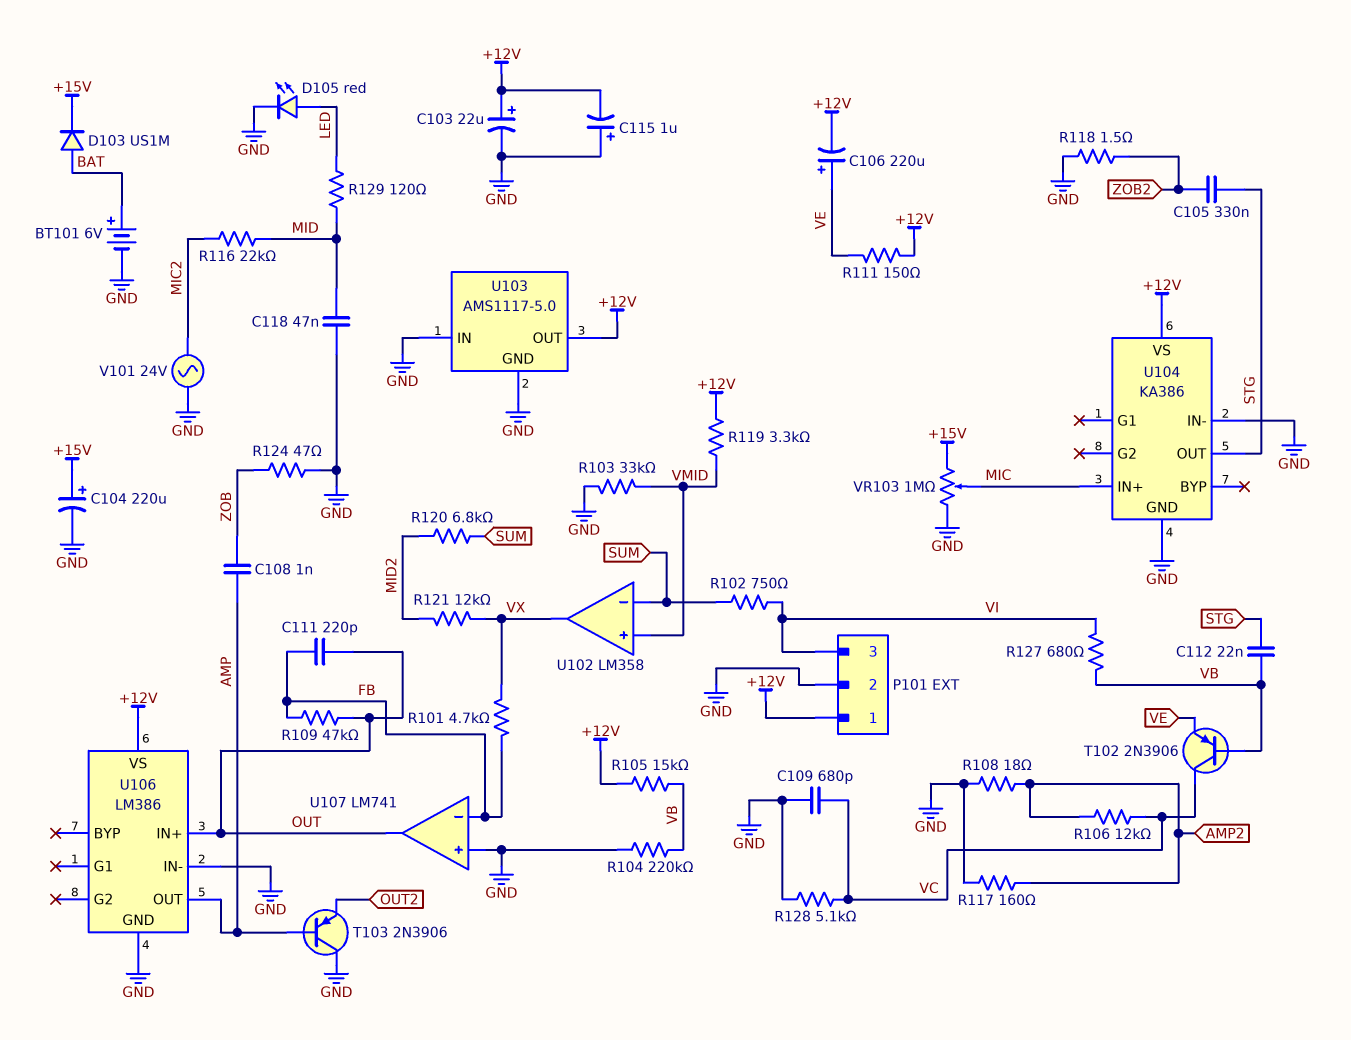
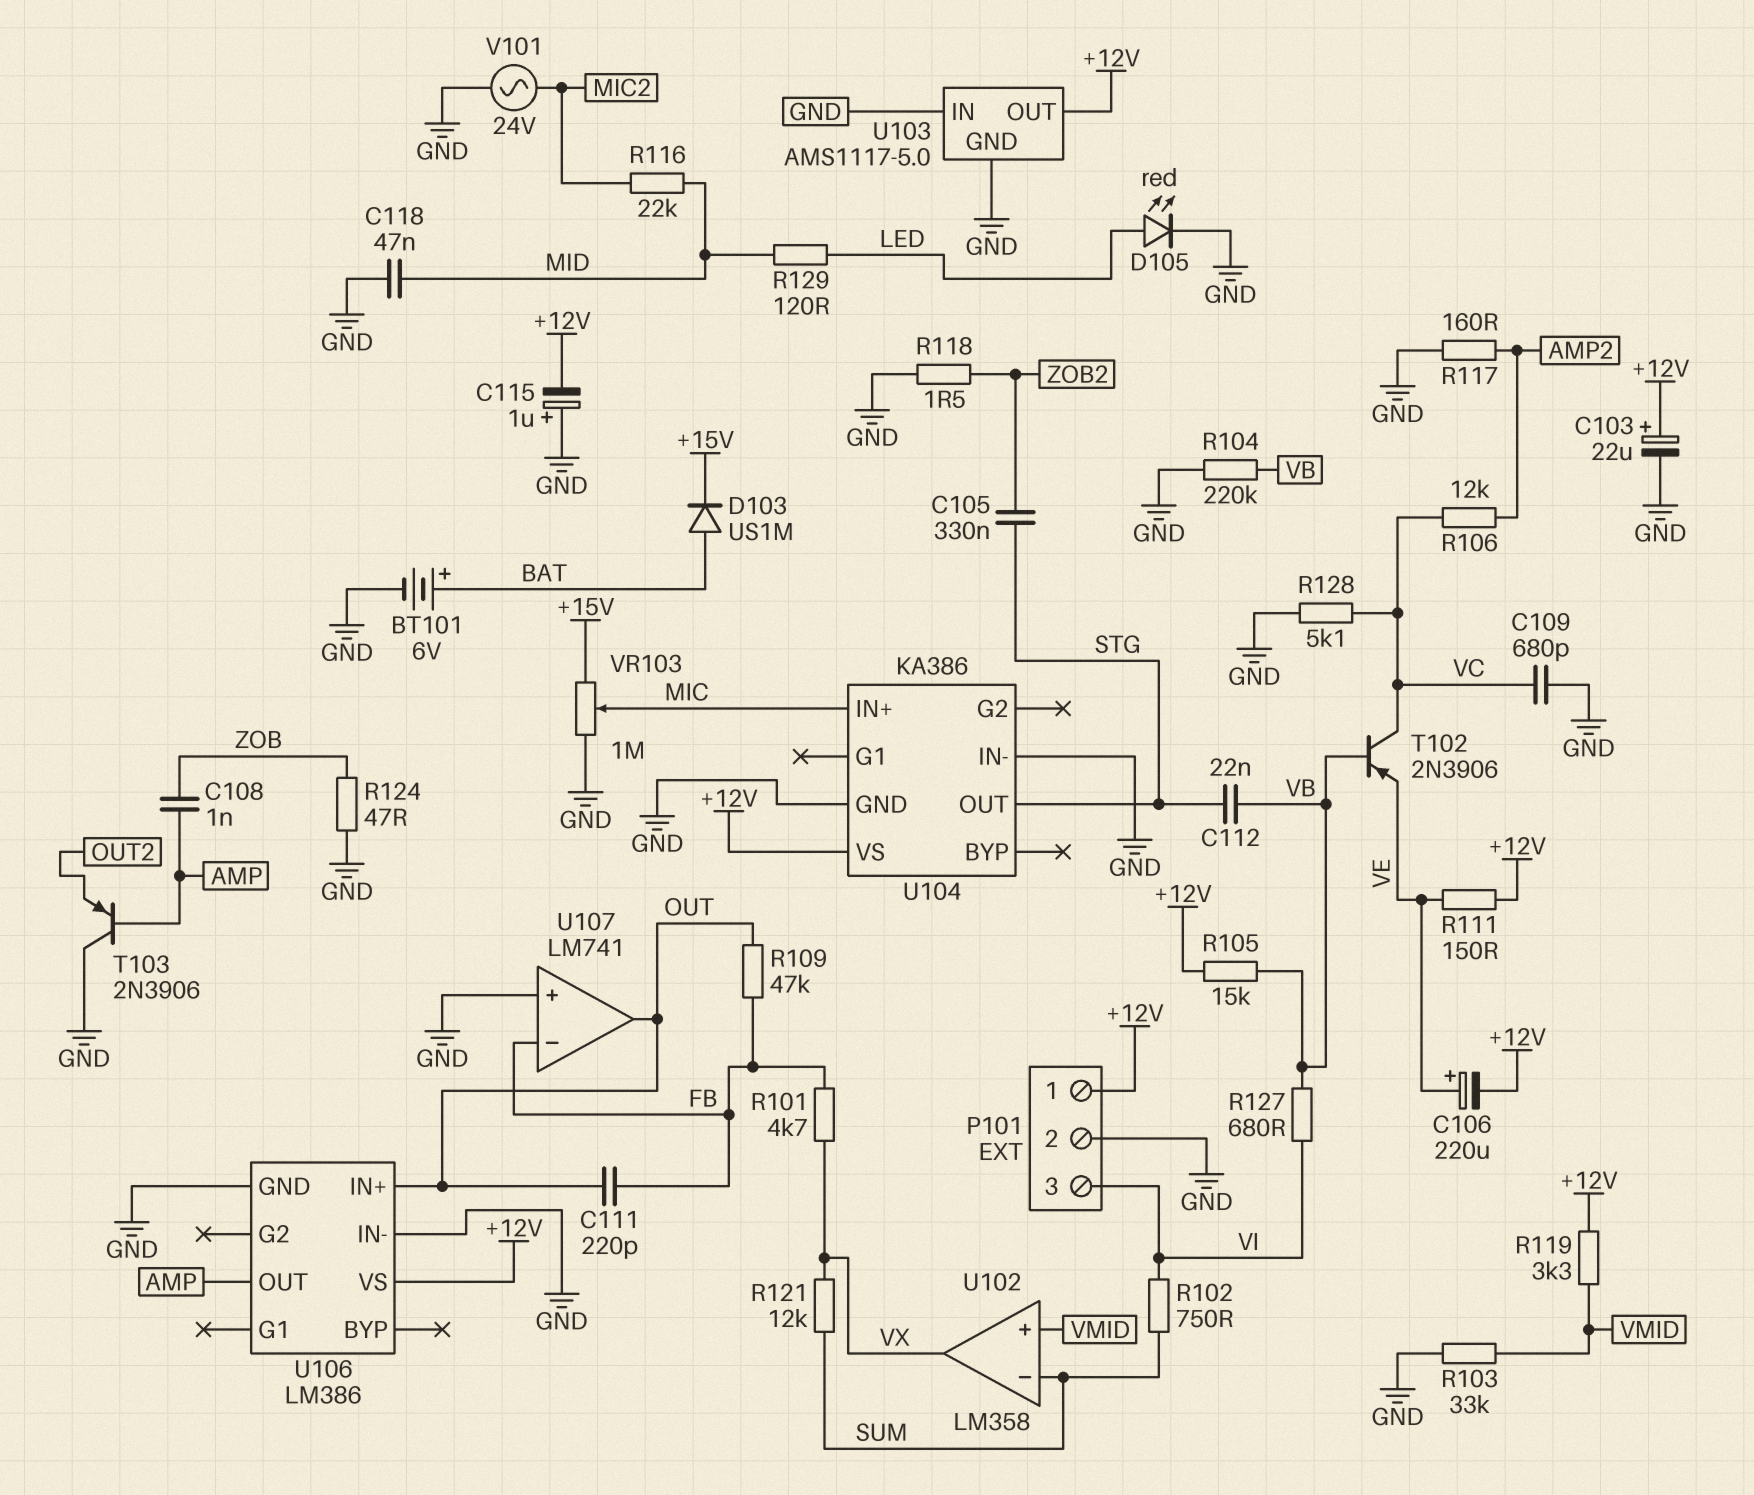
C104: 220uF (plus +15V, minus GND) -> none
R108: 18 (AMP2, GND) -> none
R120: 6.8k (MID2, SUM) -> none
R121: 12k (MID2, VX) -> 12k (SUM, VX)

